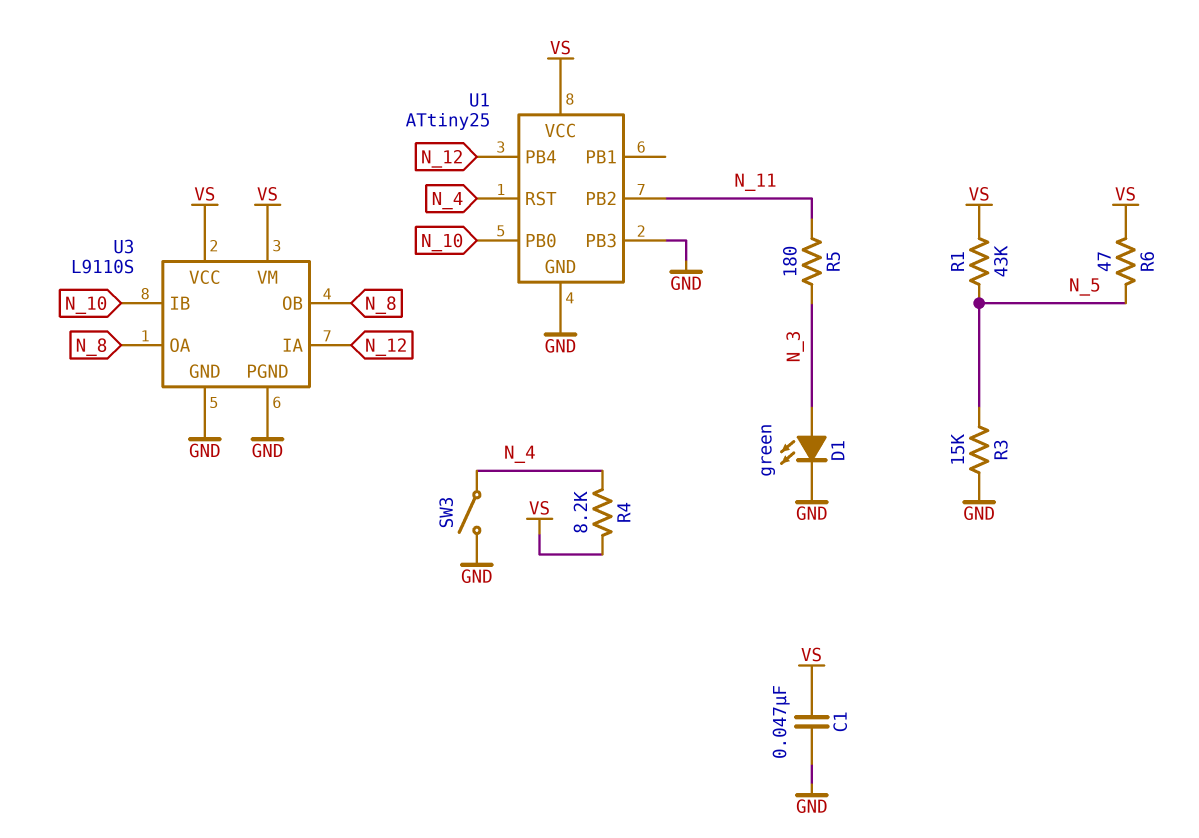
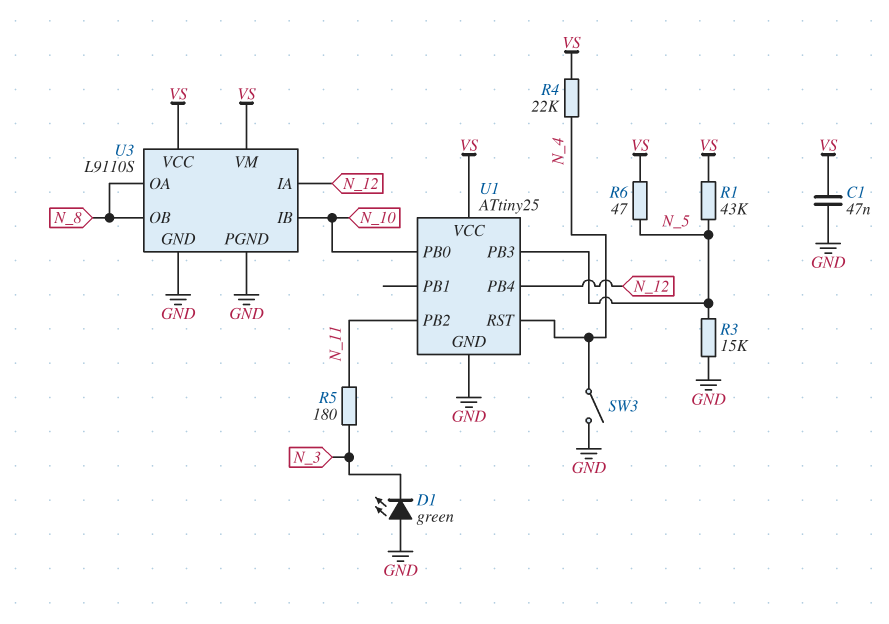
D1: LED green (A N_3, K GND) -> LED green (A GND, K N_3)
R4: 8.2k (N_4, VS) -> 22k (N_4, VS)
U1 pin PB3: GND -> N_5

